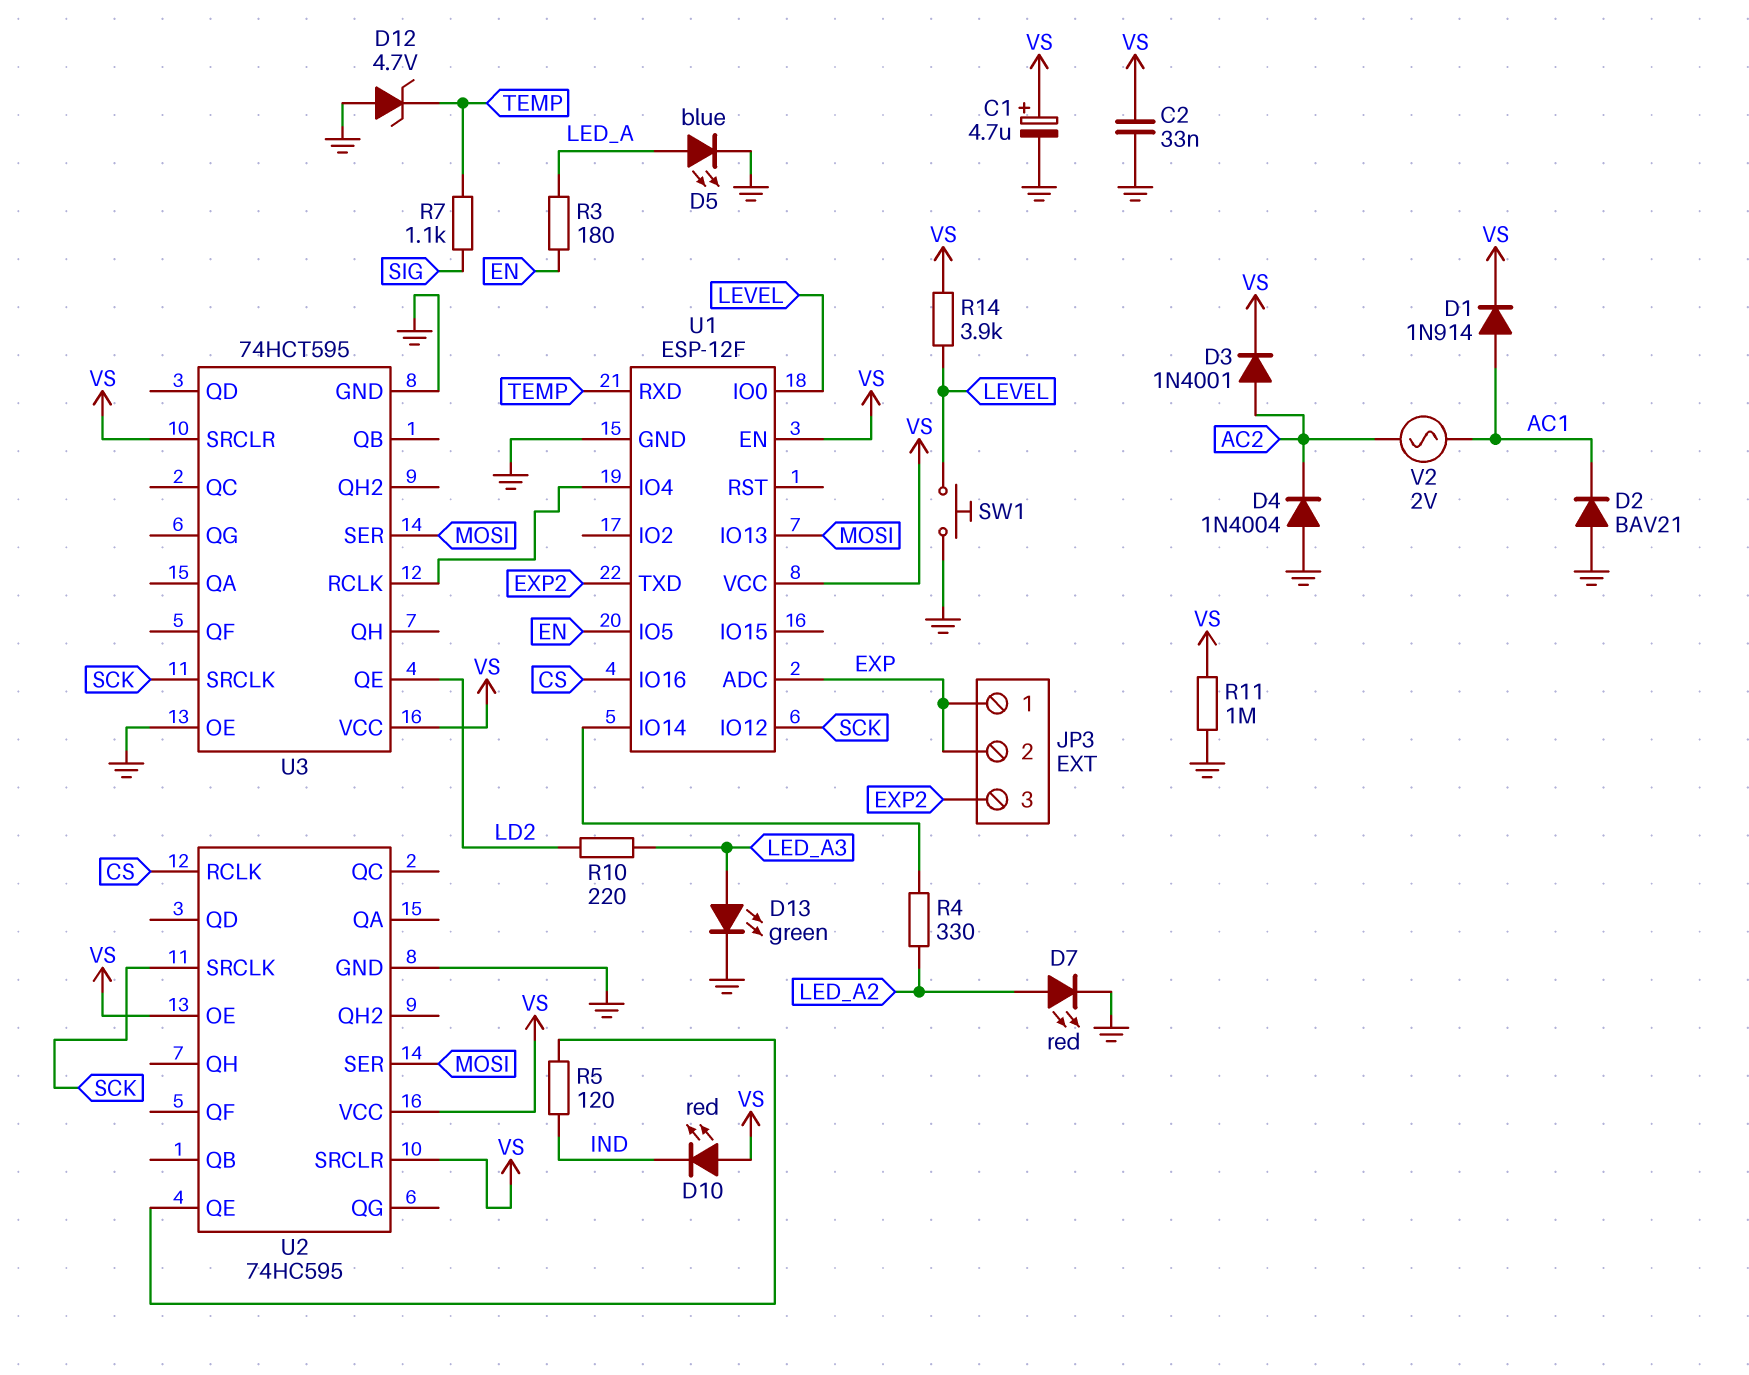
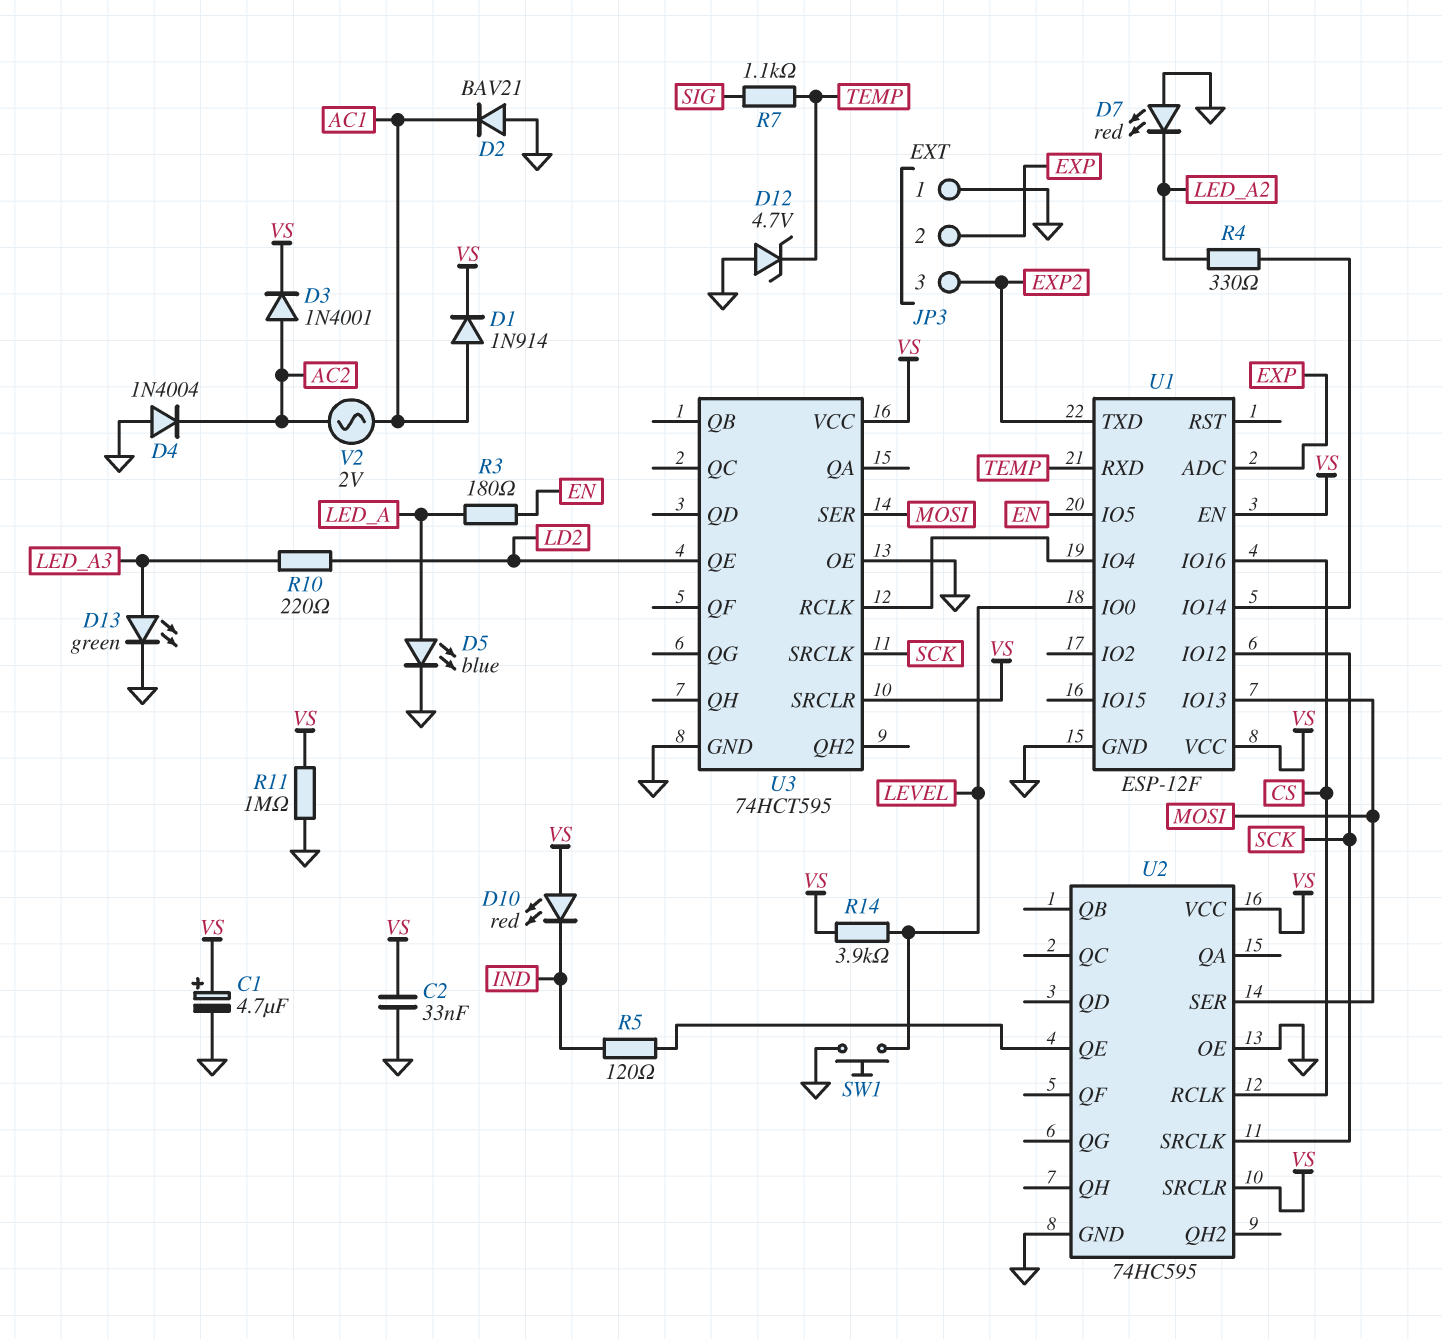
D7: LED red (A LED_A2, K GND) -> LED red (A GND, K LED_A2)
JP3 pin 1: EXP -> GND
U2 pin OE: VS -> GND

